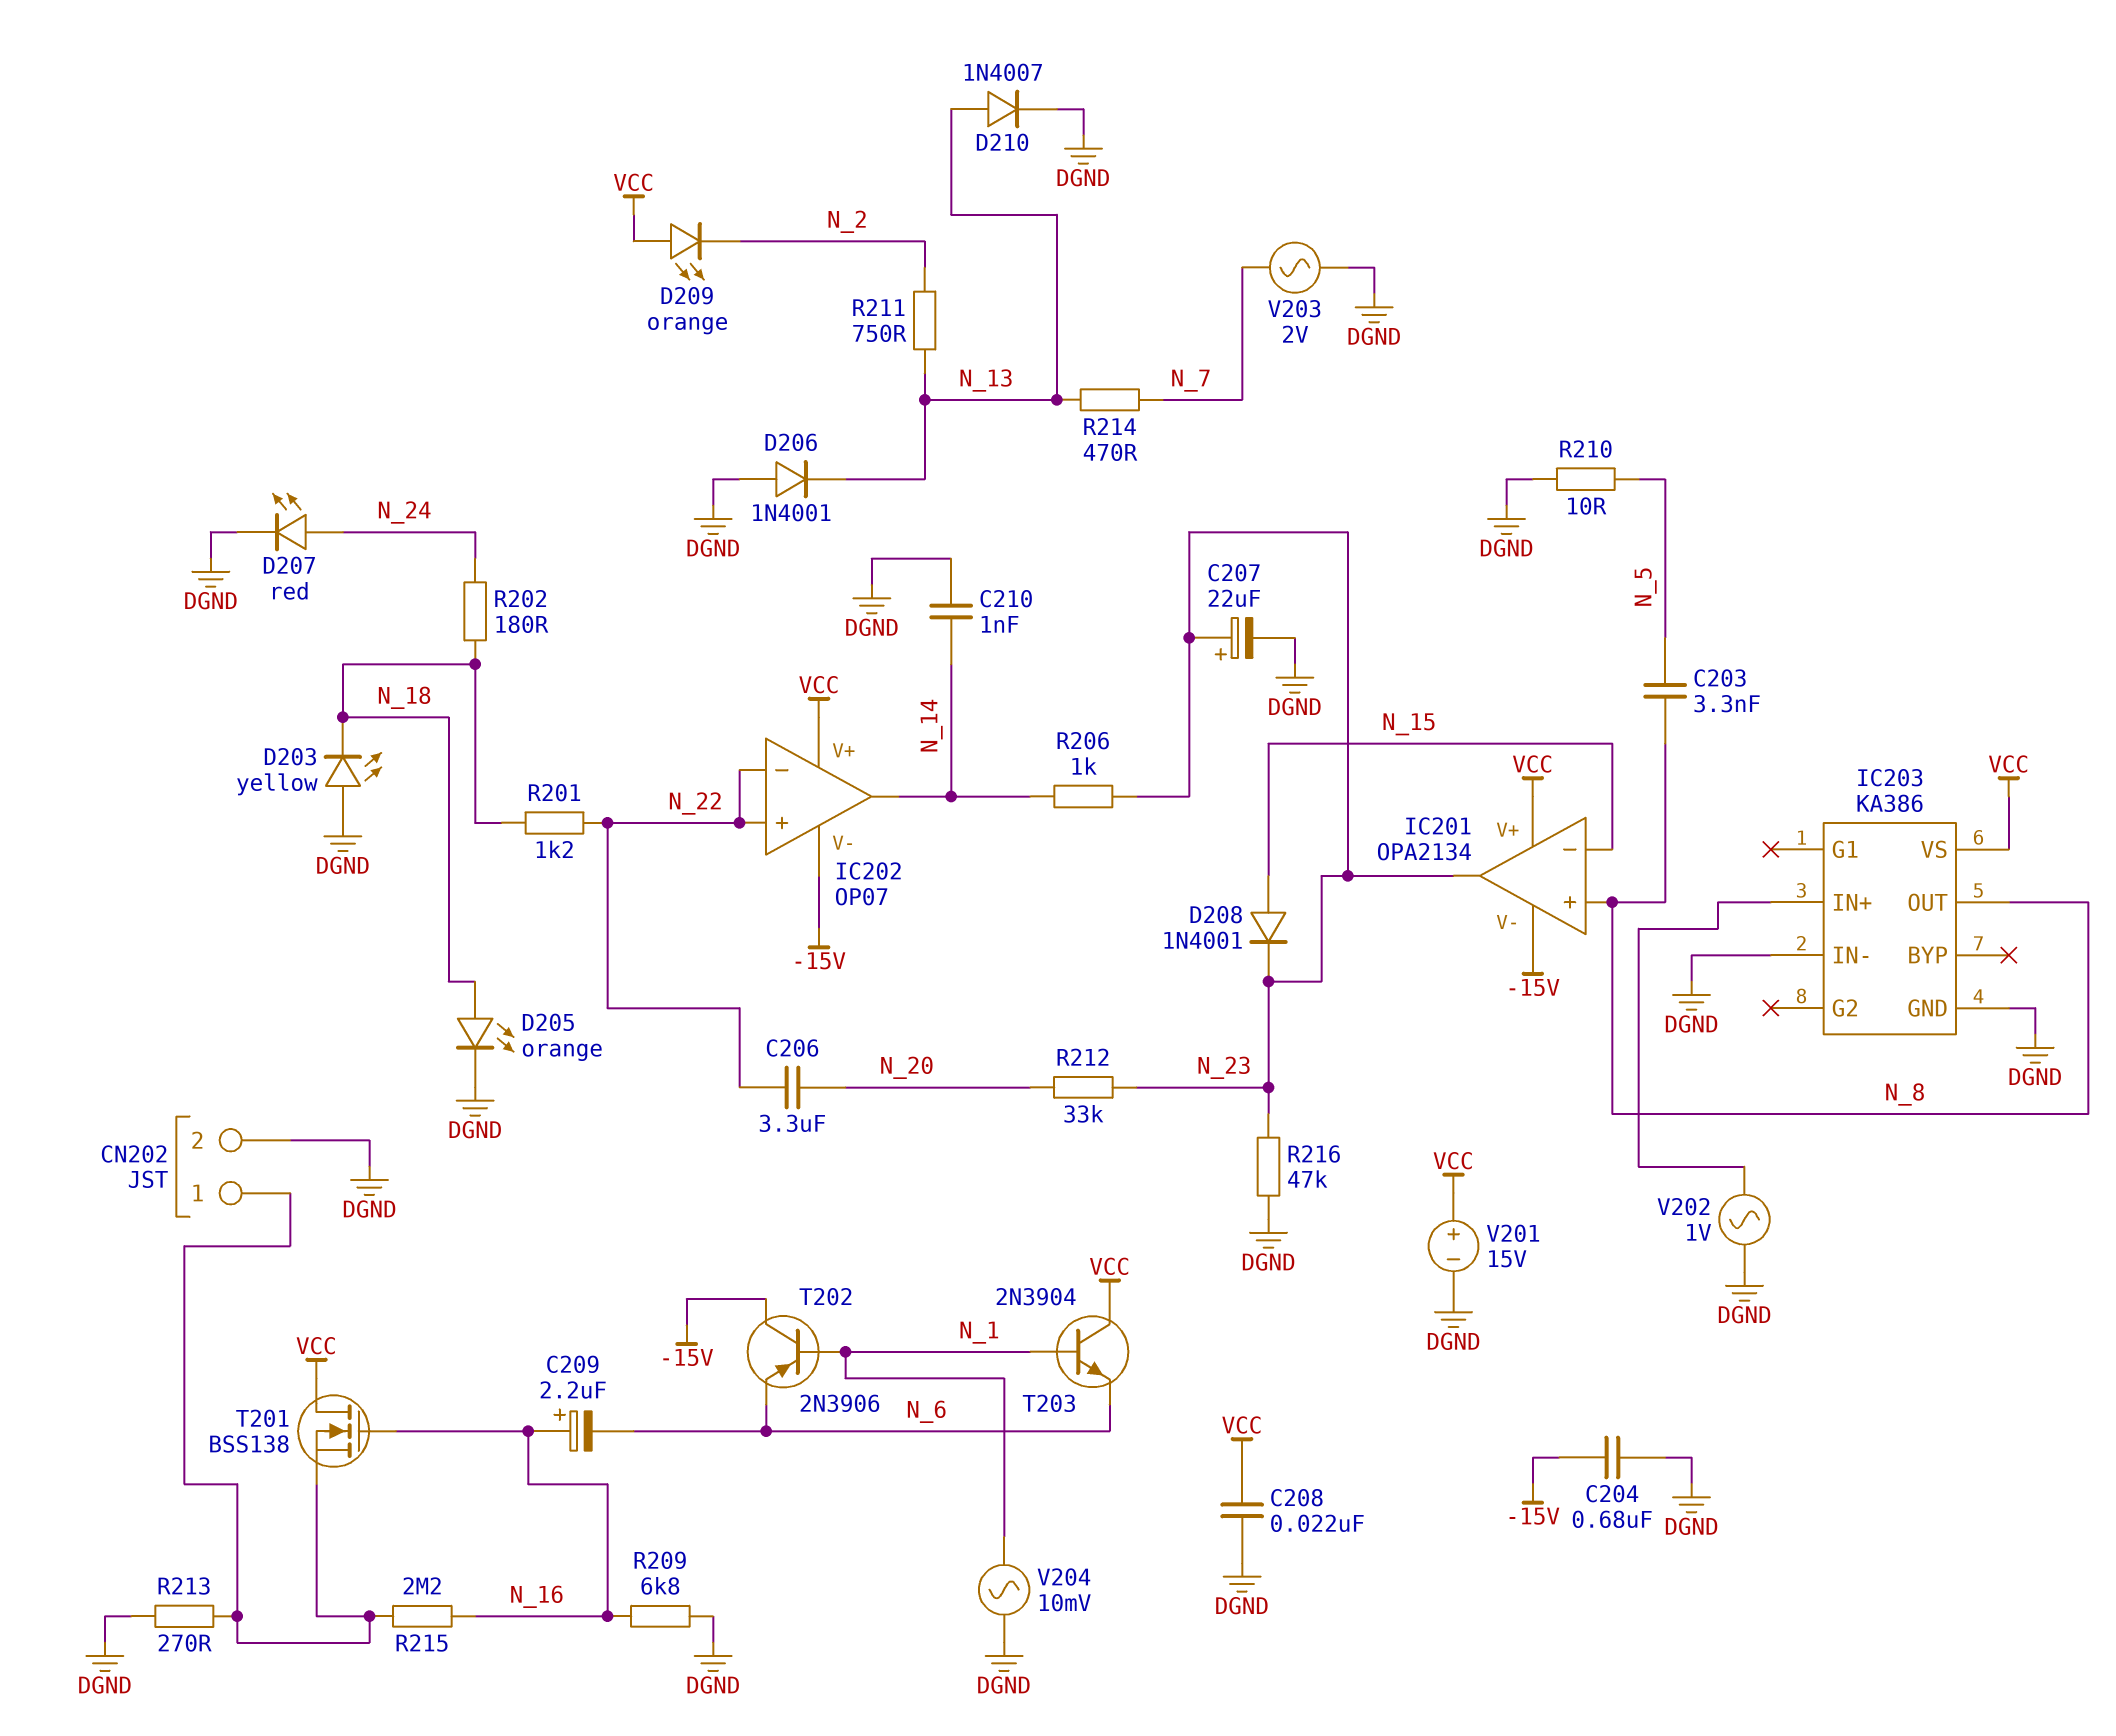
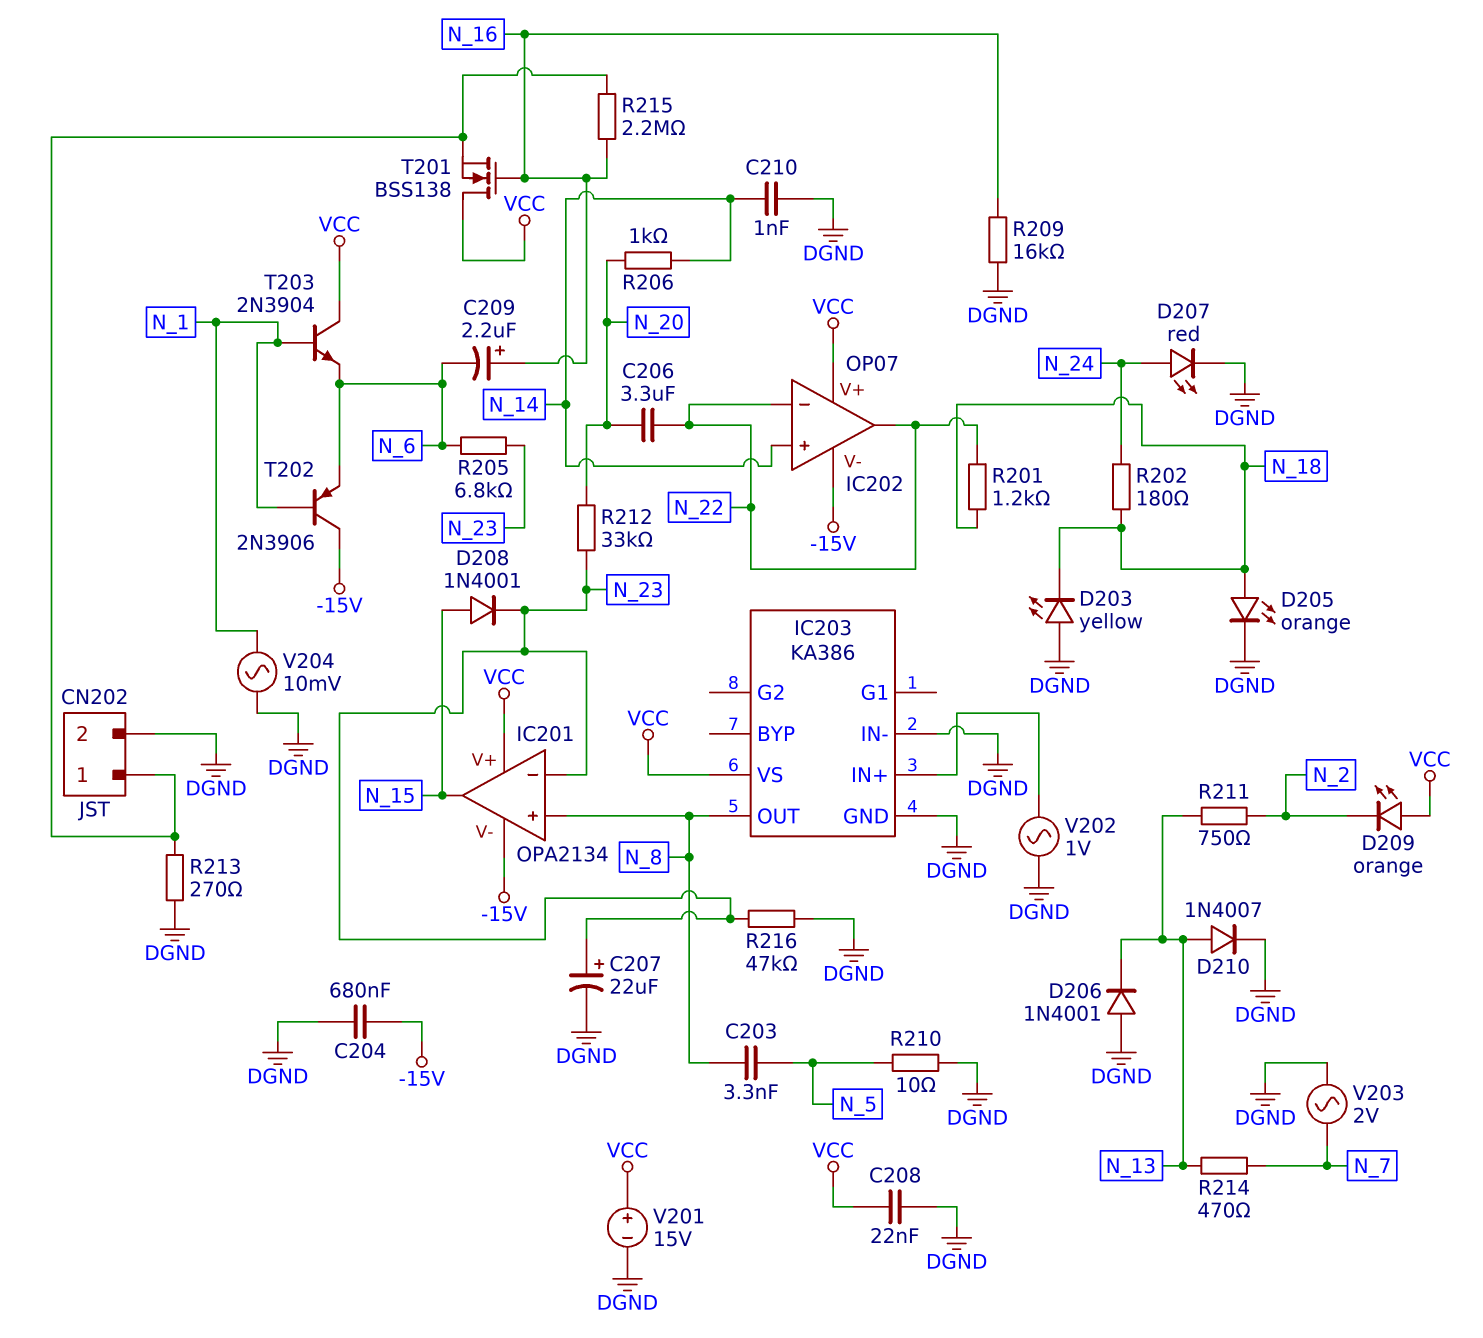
IC201 pin in-: N_15 -> N_23
IC201 pin out: N_23 -> N_15
IC202 pin in+: N_22 -> N_14
IC202 pin out: N_14 -> N_22
R205: none -> 6.8k (N_6, N_23)
R206: 1k (N_14, N_23) -> 1k (N_14, N_20)
R209: 6.8k (DGND, N_16) -> 16k (DGND, N_16)

